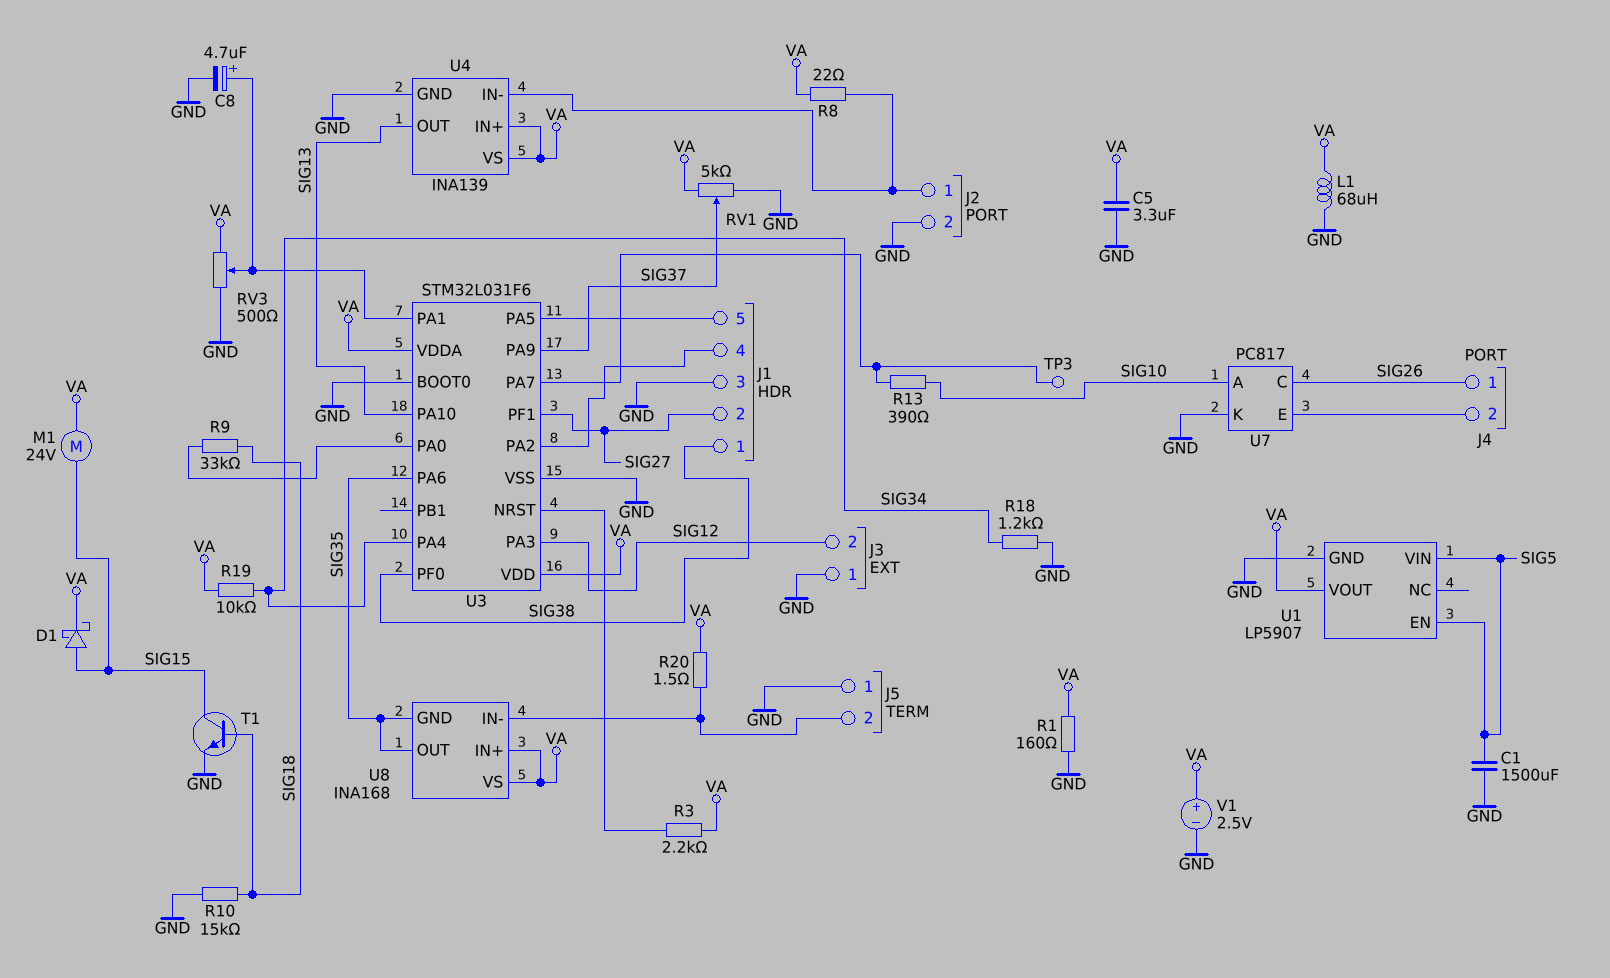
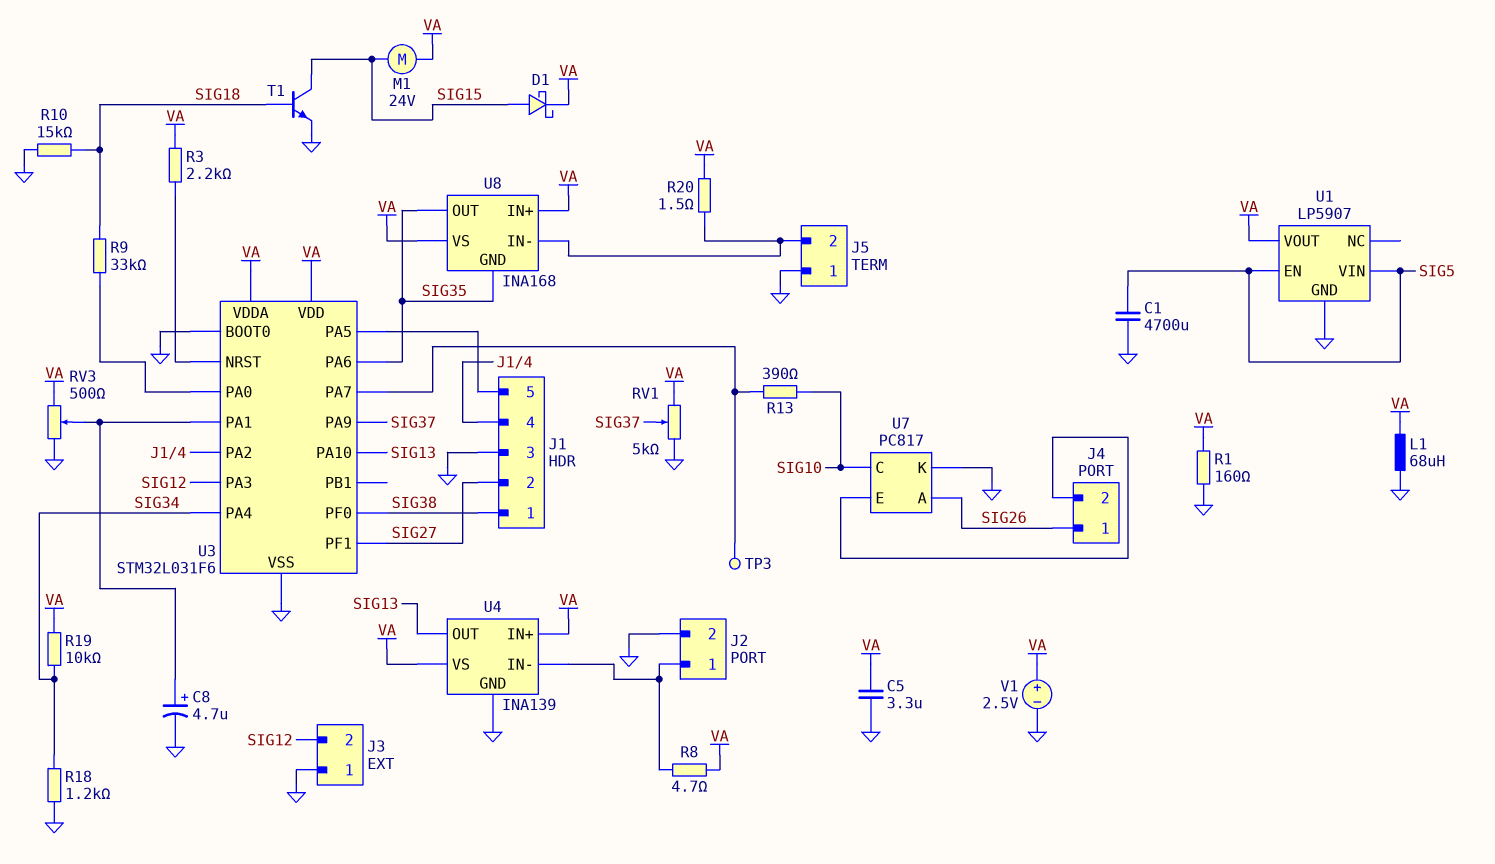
C1: 1500uF (GND, SIG5) -> 4700uF (GND, SIG5)
R8: 22 (J2/1, VA) -> 4.7 (J2/1, VA)
U7 pin A: SIG10 -> SIG26
U7 pin C: SIG26 -> SIG10

